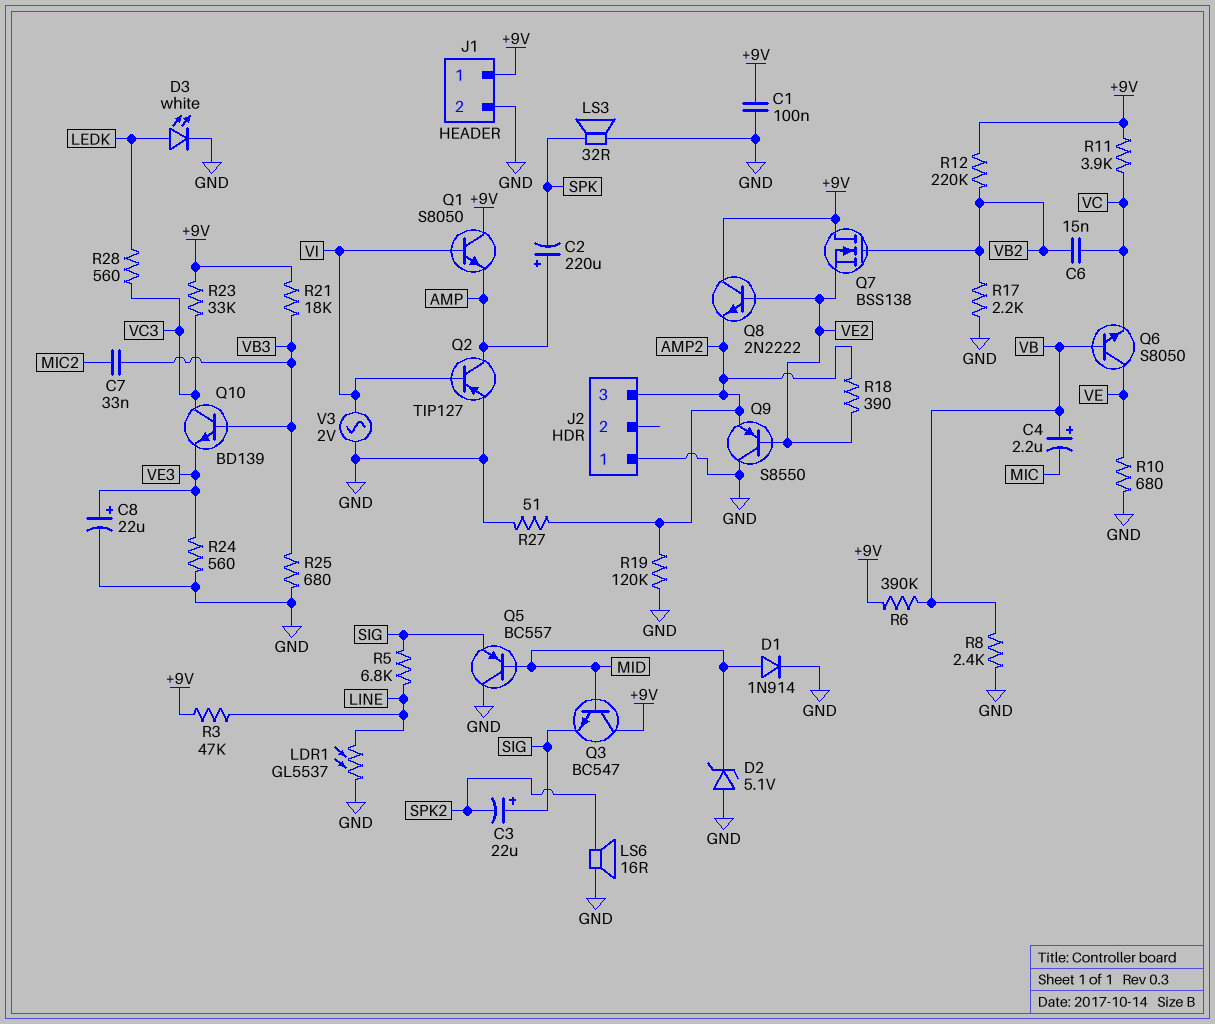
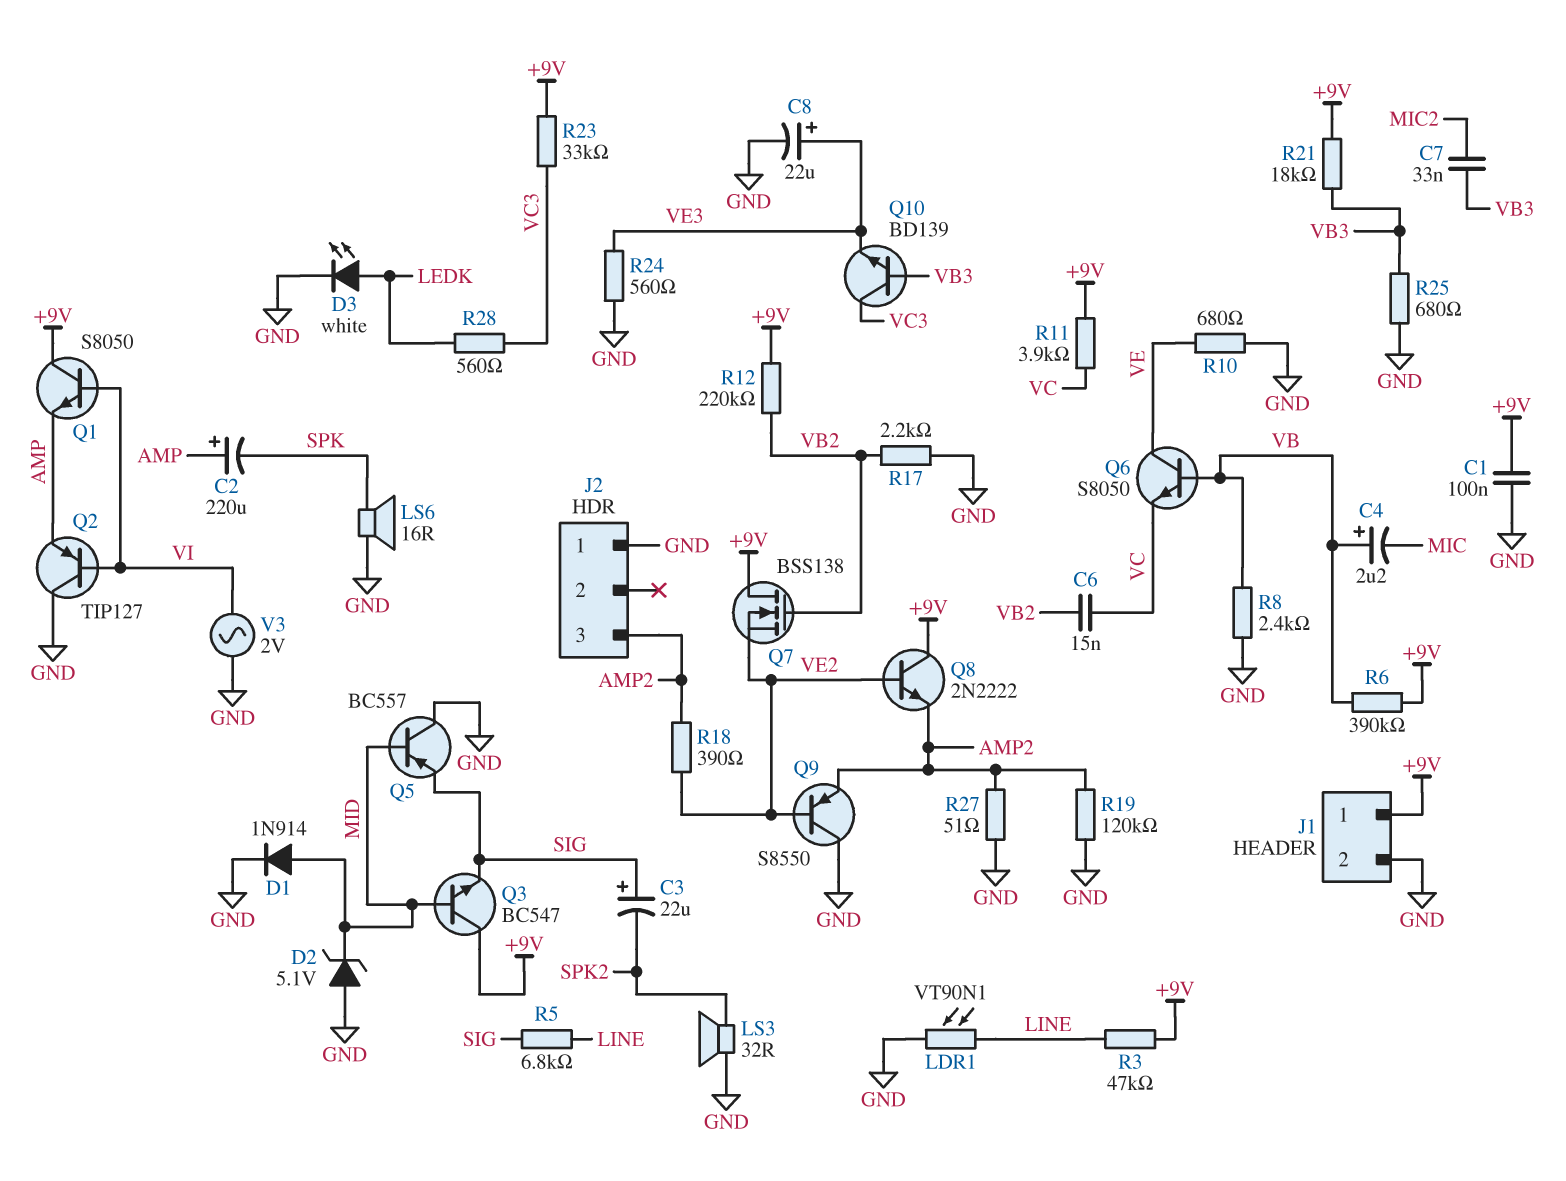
LDR1: GL5537 (GND, LINE) -> VT90N1 (GND, LINE)
LS3: speaker 32R (GND, SPK) -> speaker 32R (GND, SPK2)
LS6: speaker 16R (GND, SPK2) -> speaker 16R (GND, SPK)
Q2: PNP TIP127 (B VI, C AMP, E GND) -> PNP TIP127 (B VI, C GND, E AMP)

